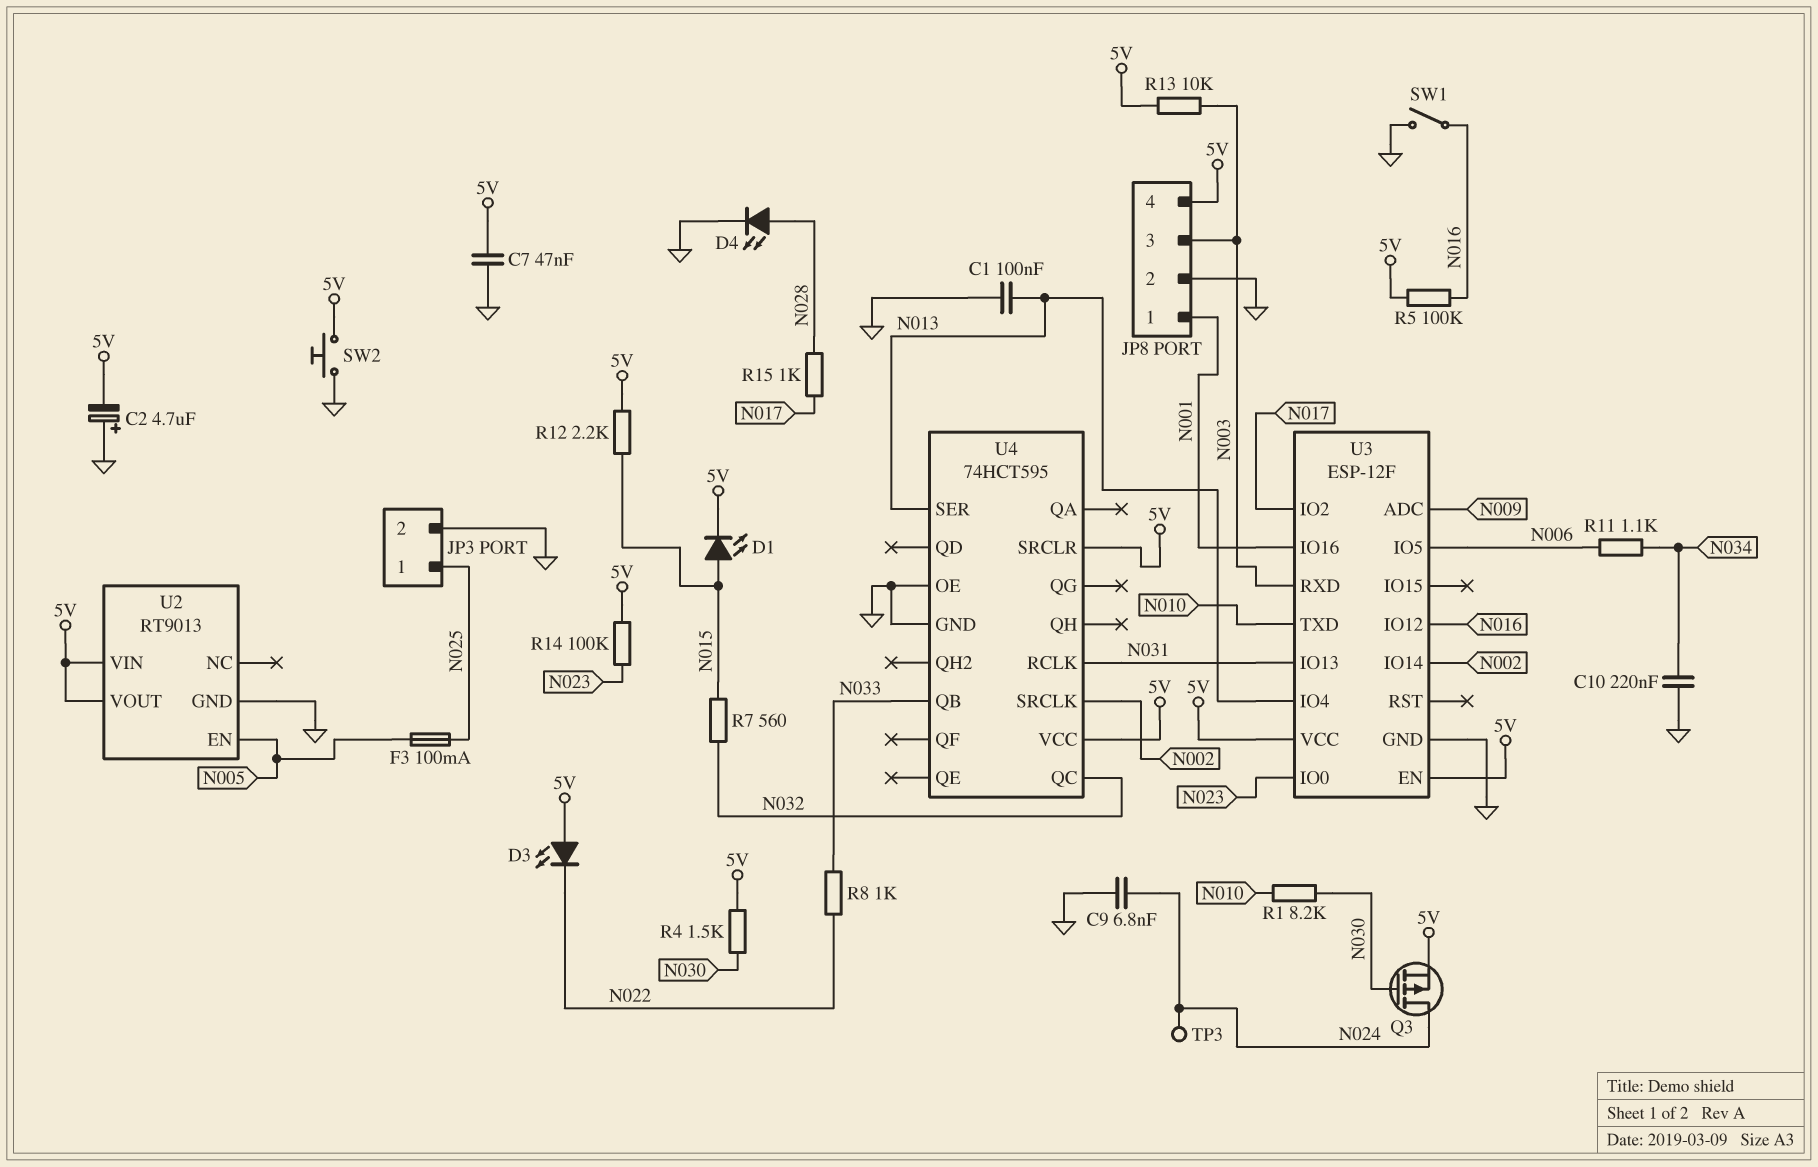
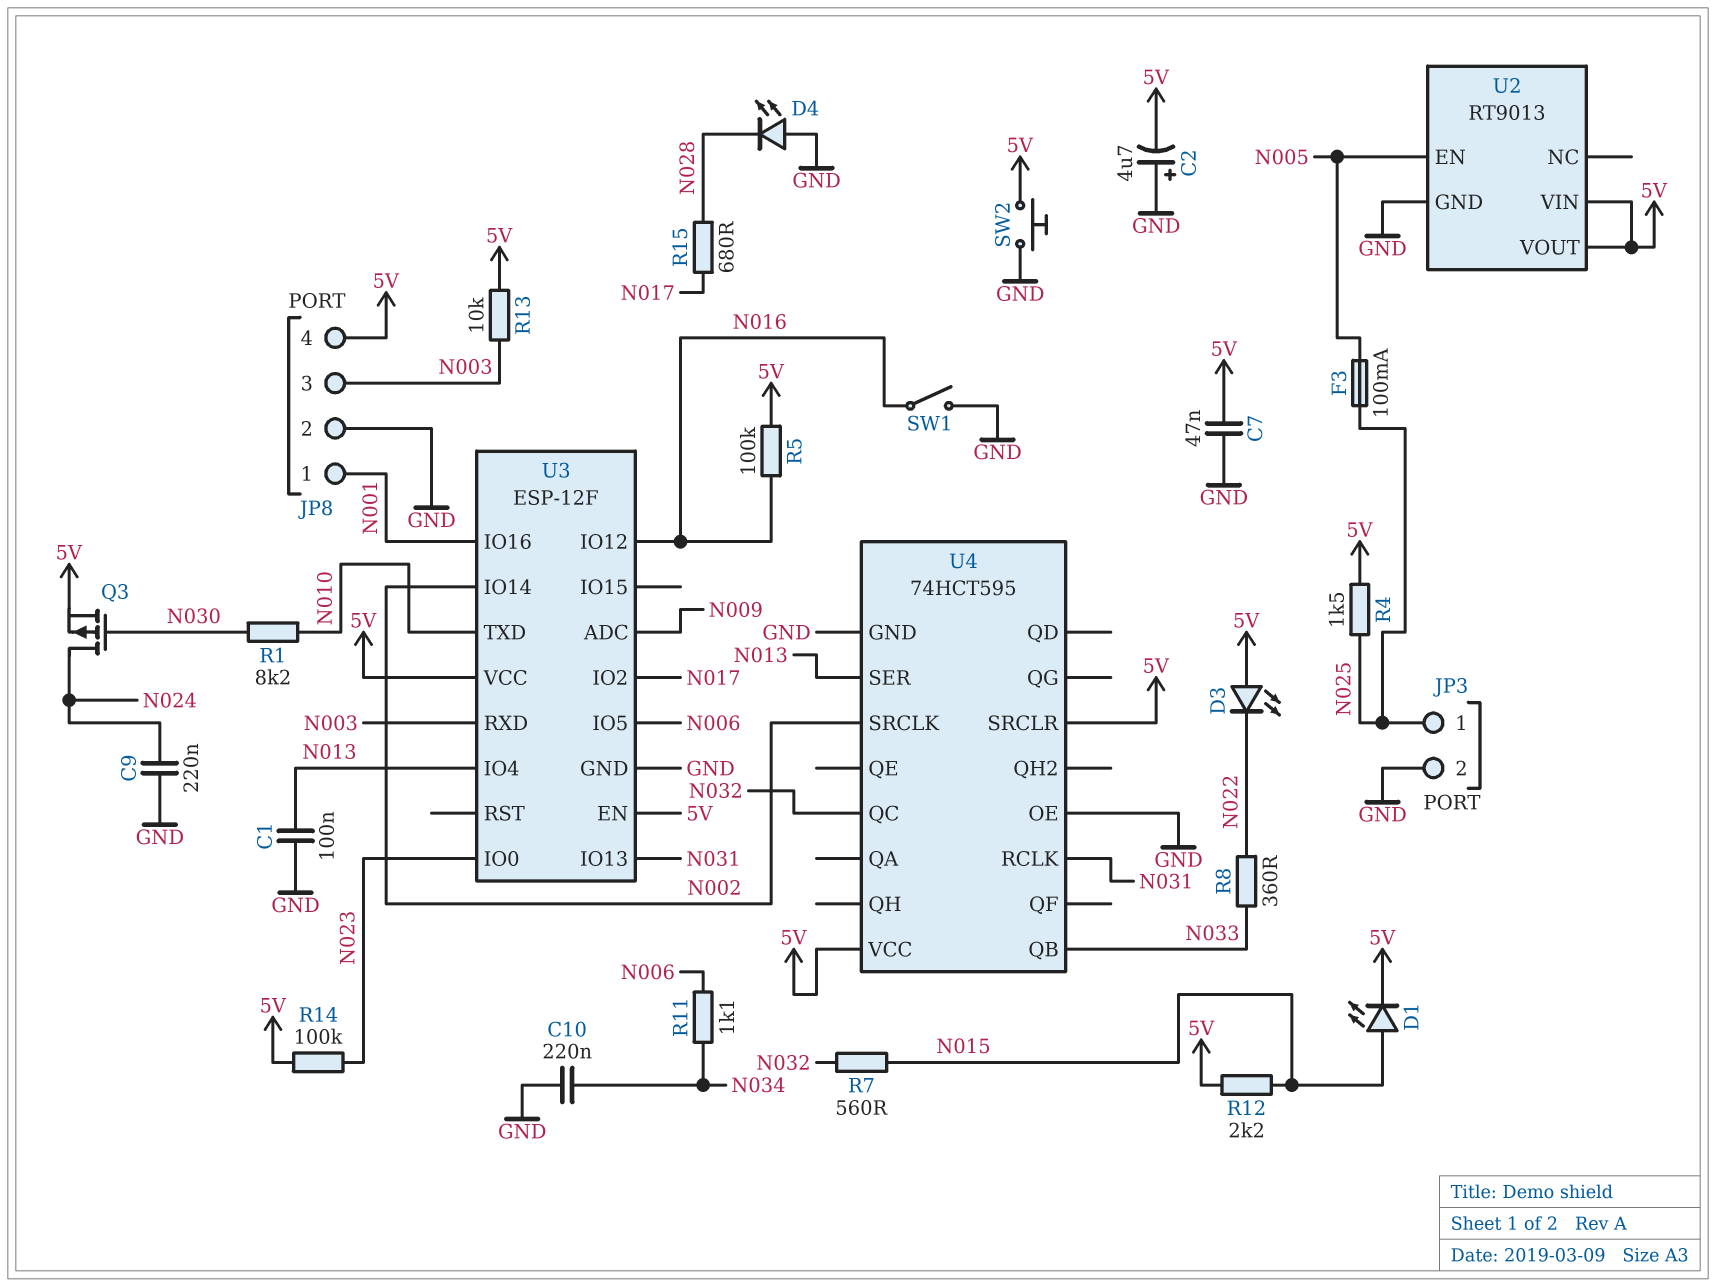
C9: 6.8nF (GND, N024) -> 220nF (GND, N024)
D4: LED (A N028, K GND) -> LED (A GND, K N028)
R4: 1.5k (5V, N030) -> 1.5k (5V, N025)
R8: 1k (N022, N033) -> 360 (N022, N033)
R15: 1k (N017, N028) -> 680 (N017, N028)
TP3: test point (N024) -> none

